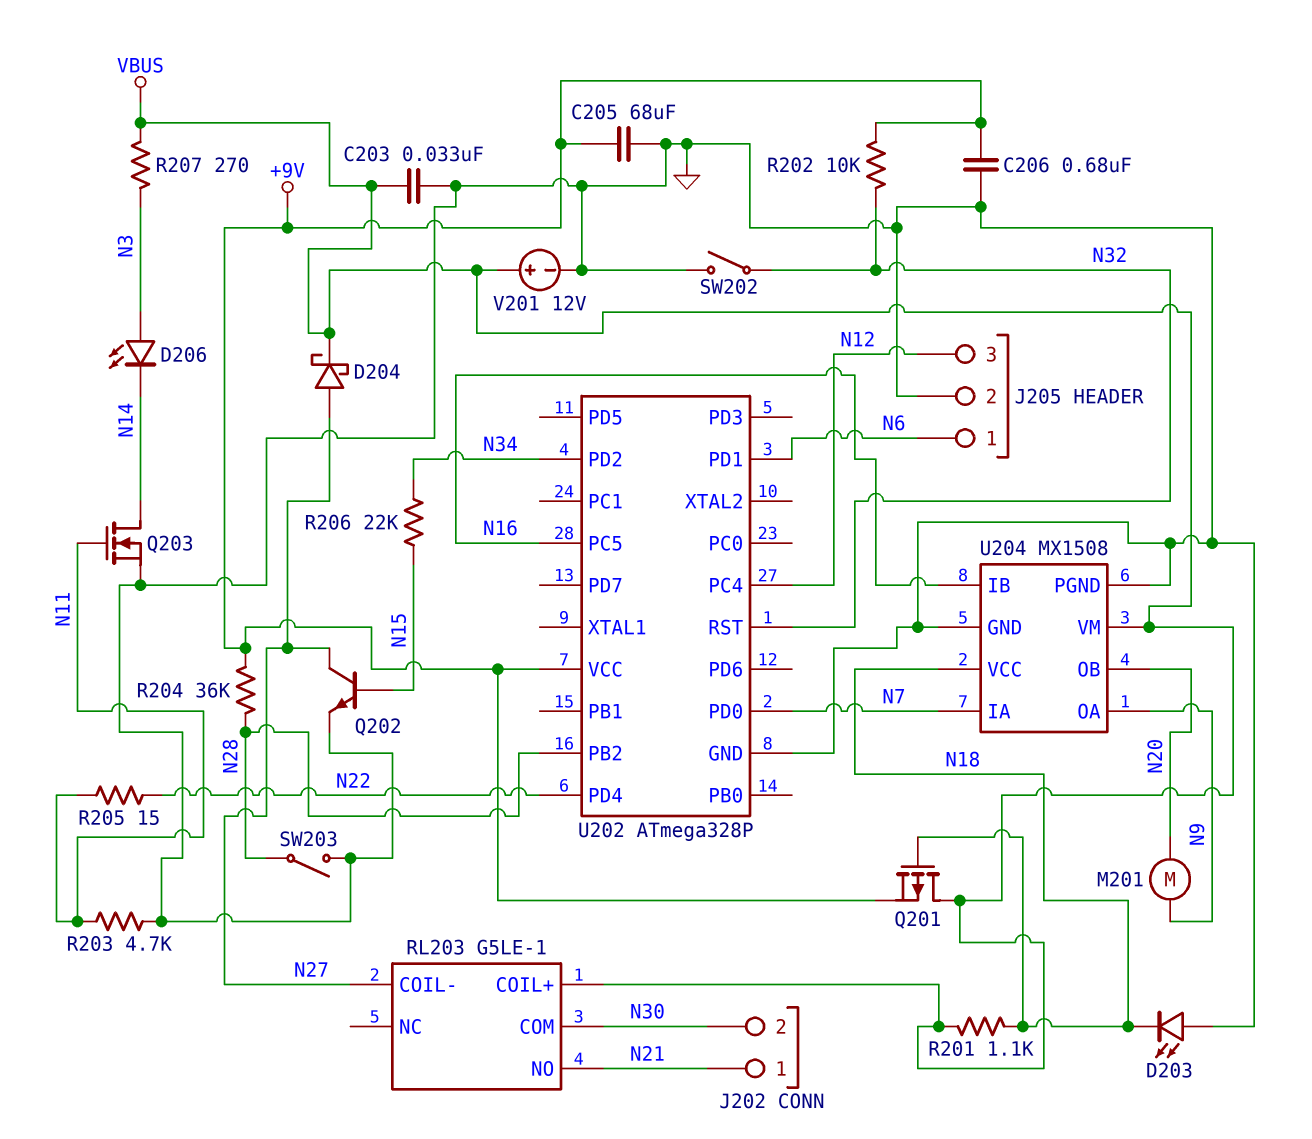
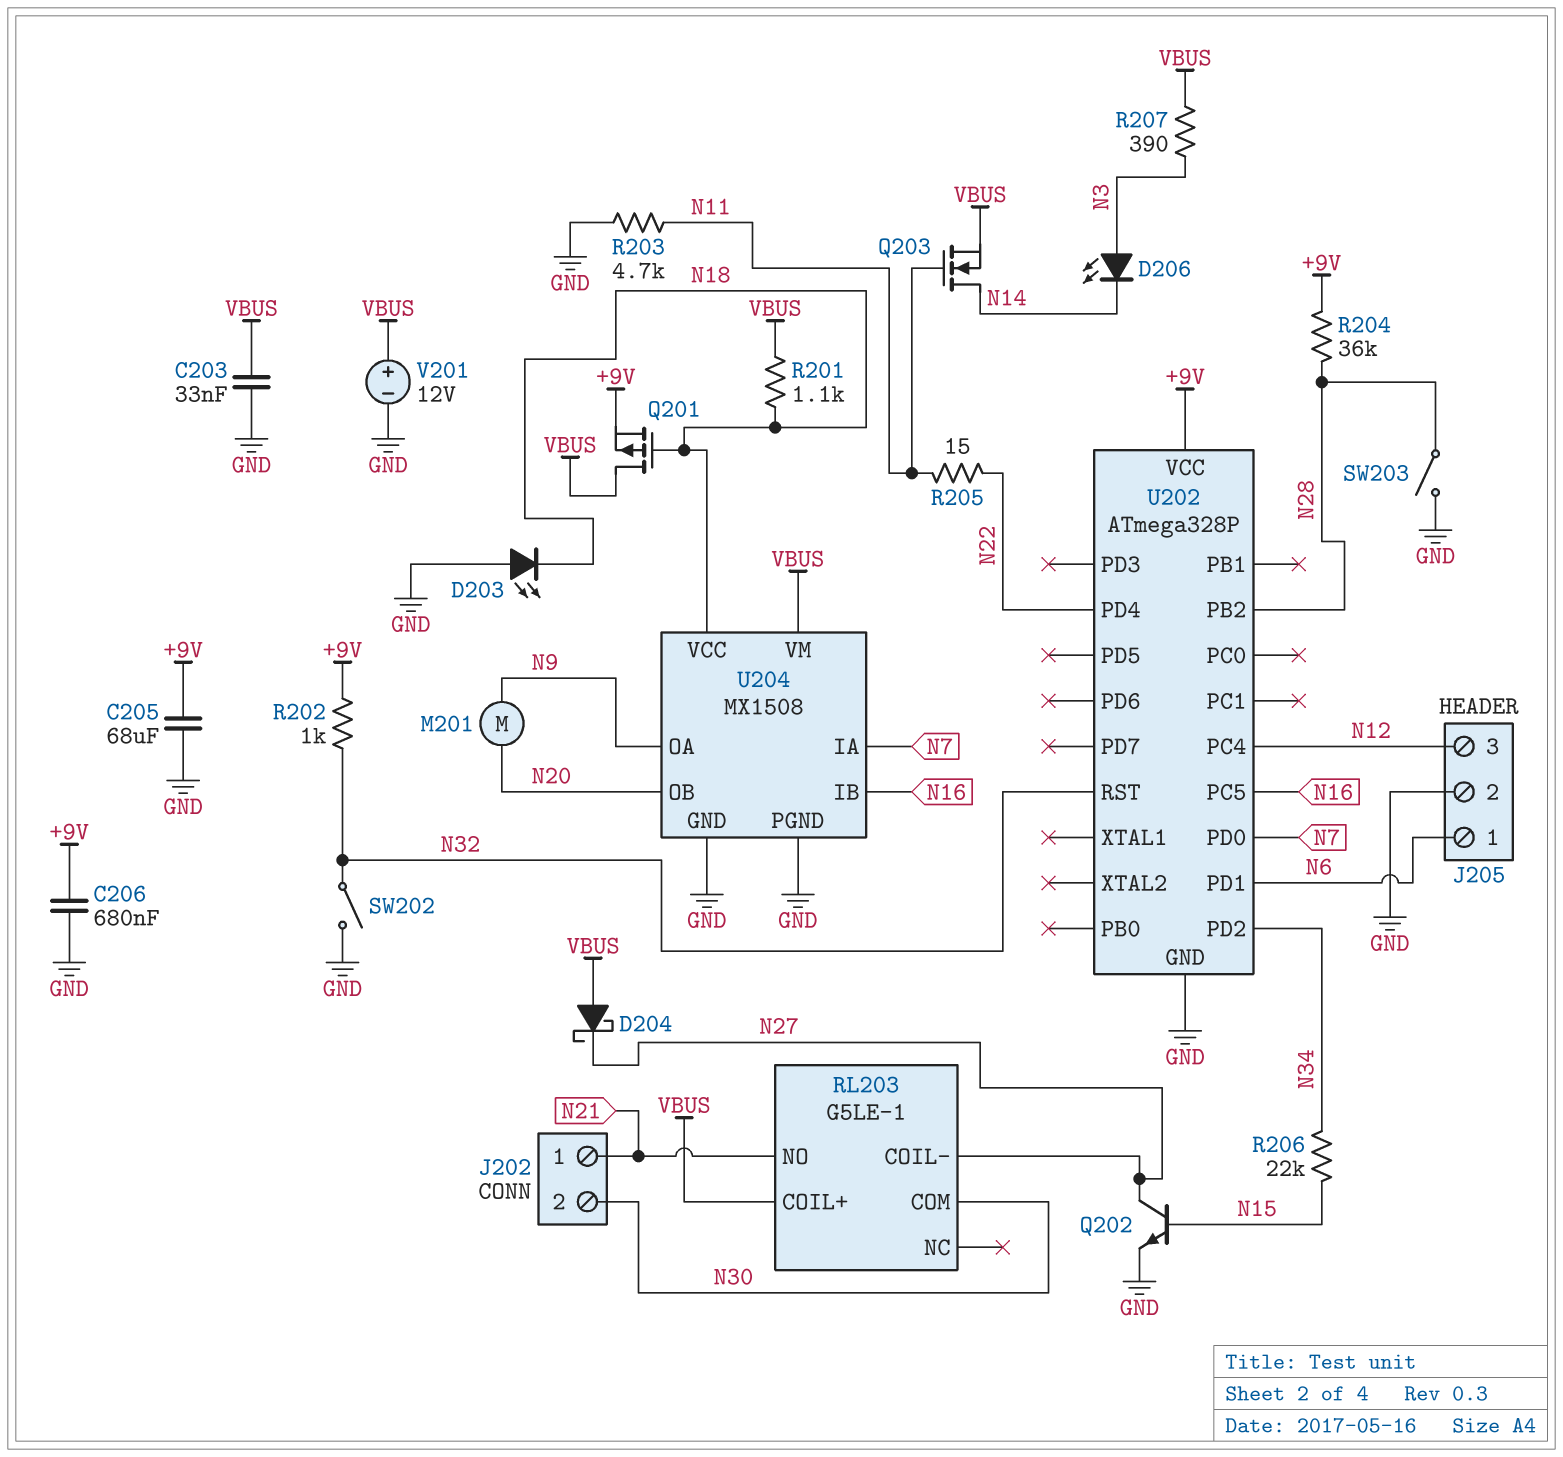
D204: schottky (A N27, K VBUS) -> schottky (A VBUS, K N27)
Q203: NMOS (G N11, D N14, S GND) -> NMOS (G N11, D N14, S VBUS)
R202: 10k (+9V, N32) -> 1k (+9V, N32)
R207: 270 (N3, VBUS) -> 390 (N3, VBUS)

